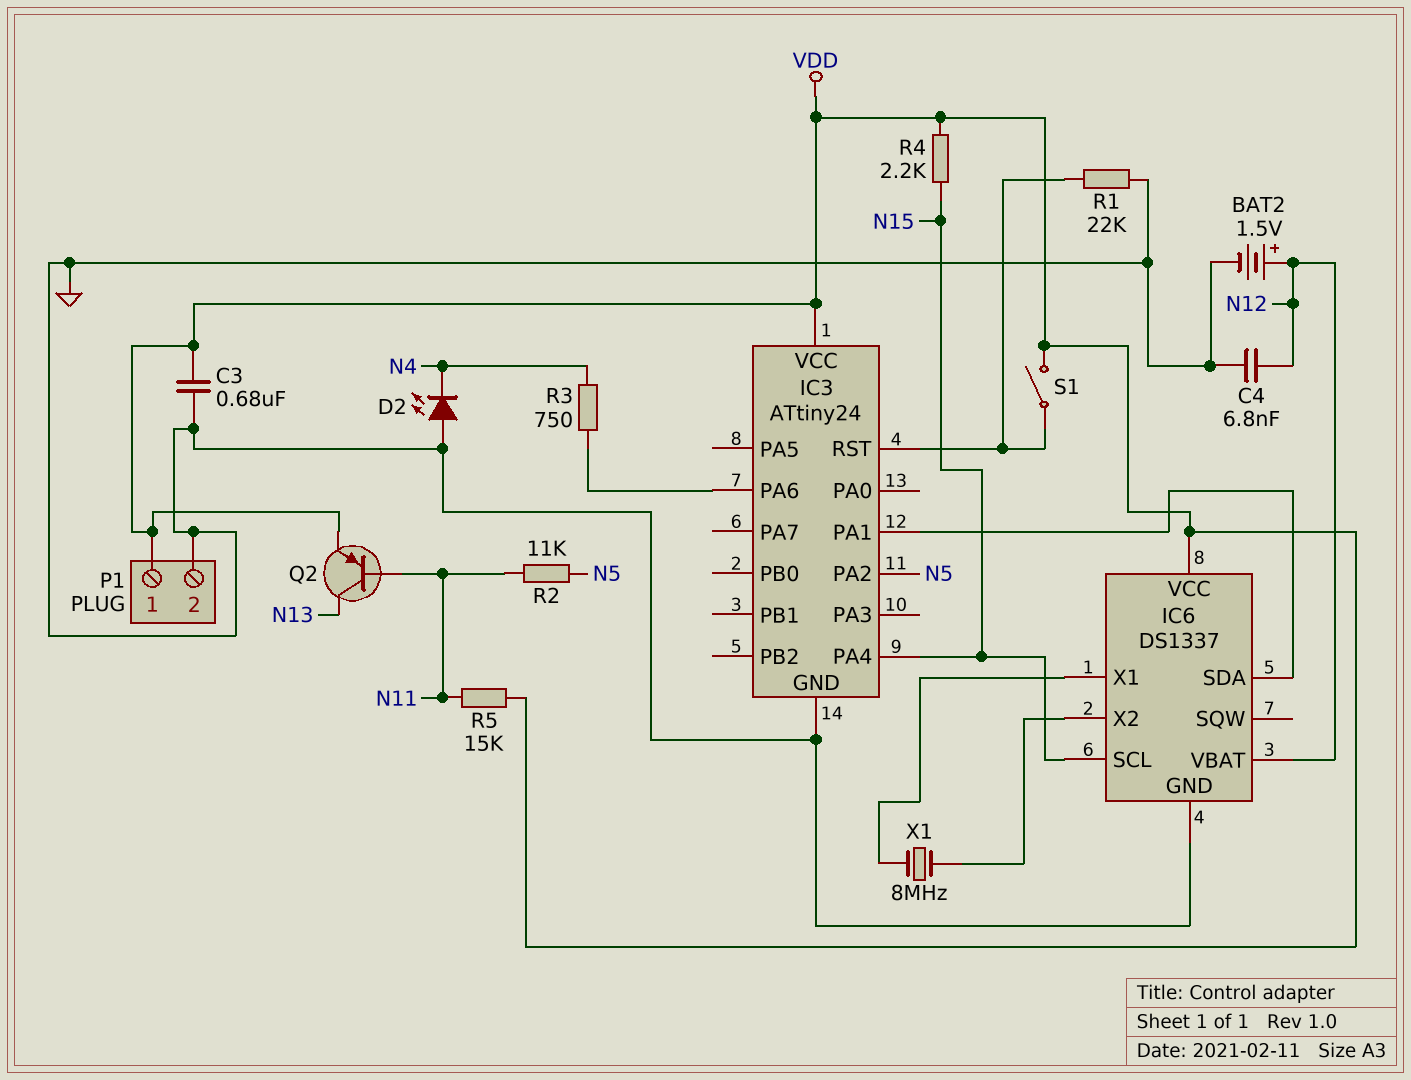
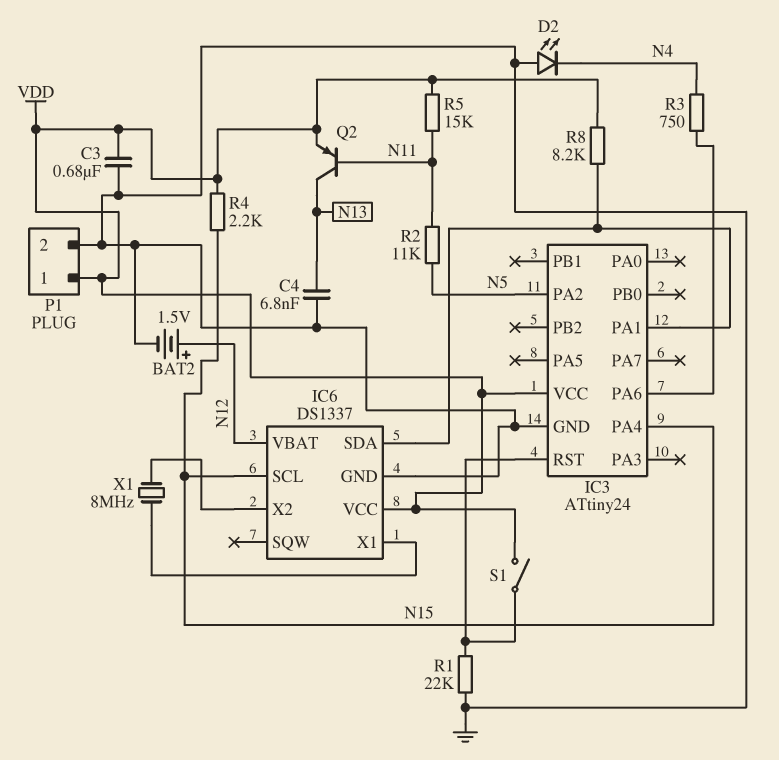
C4: 6.8nF (GND, N12) -> 6.8nF (GND, N13)
R8: none -> 8.2k (IC3/PA1, VDD)

